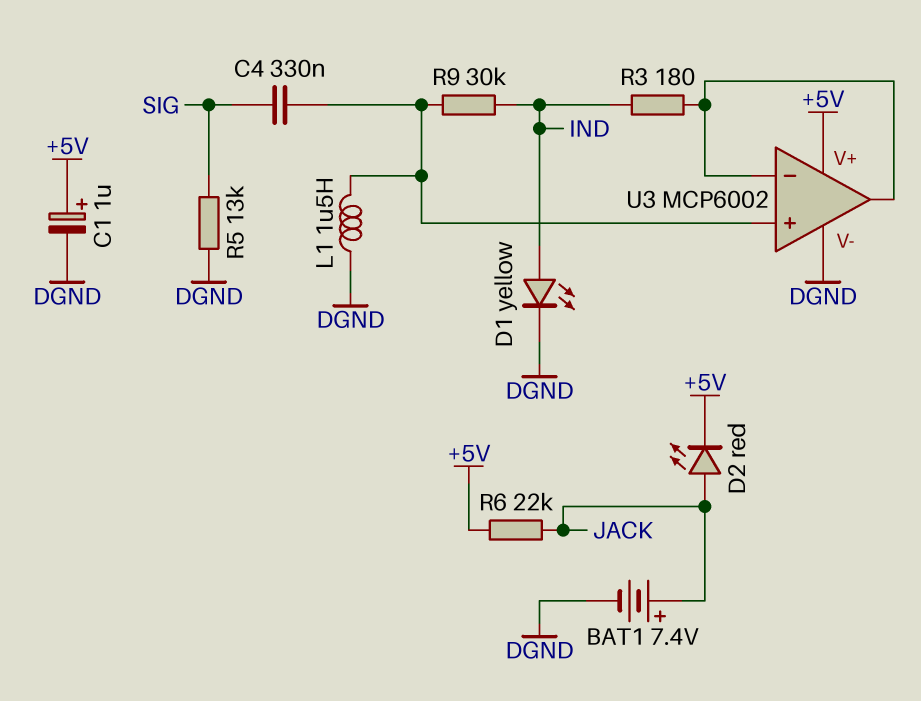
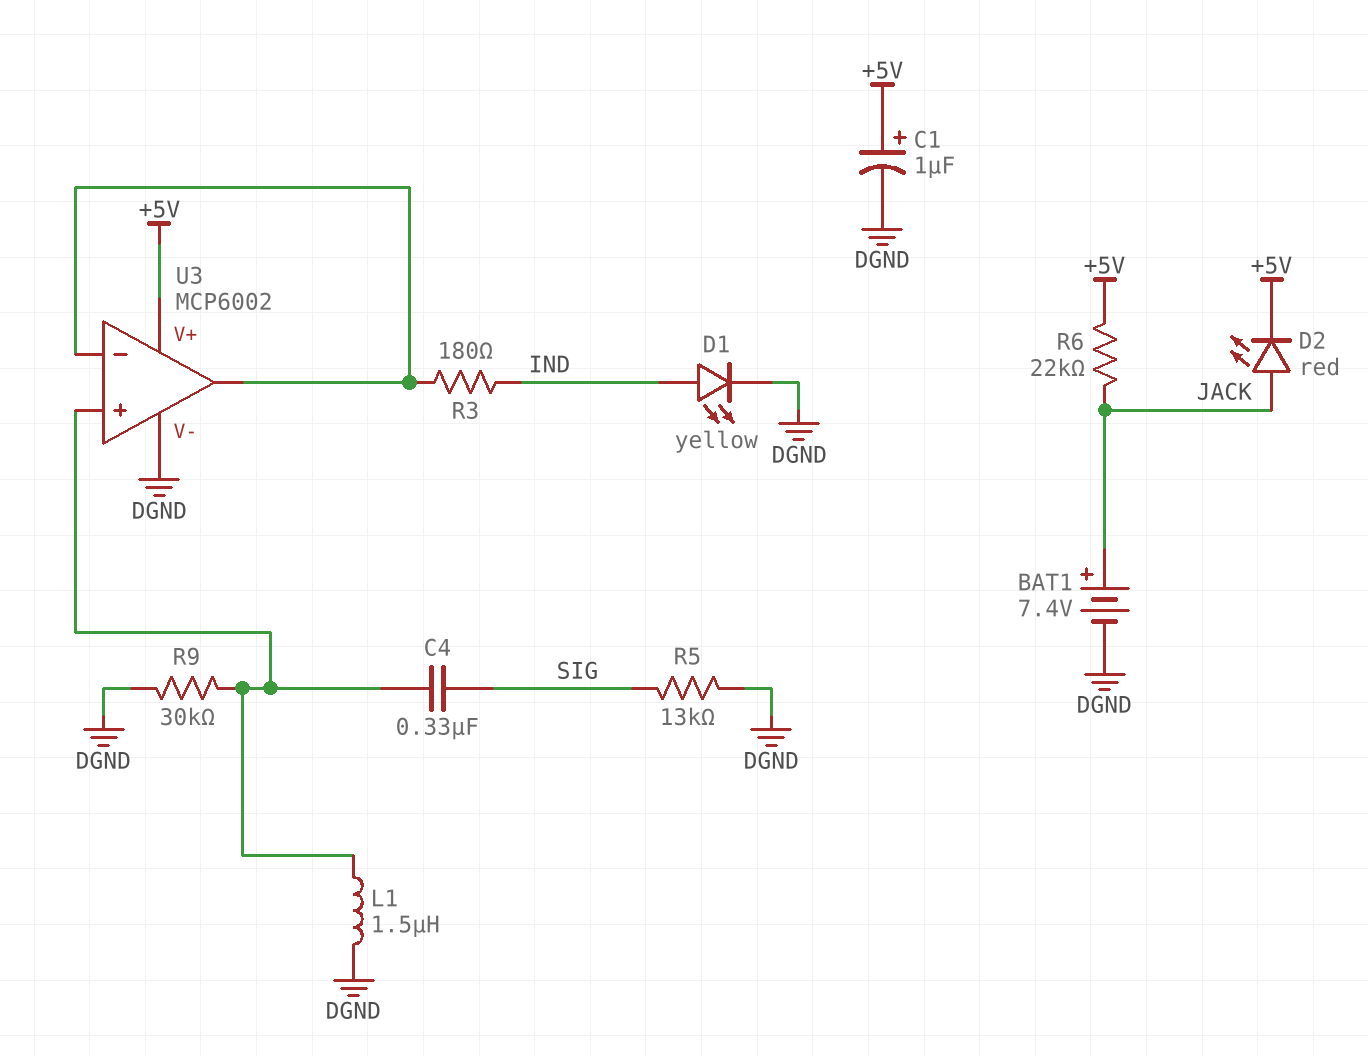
R9: 30k (IND, U3/in+) -> 30k (DGND, U3/in+)

